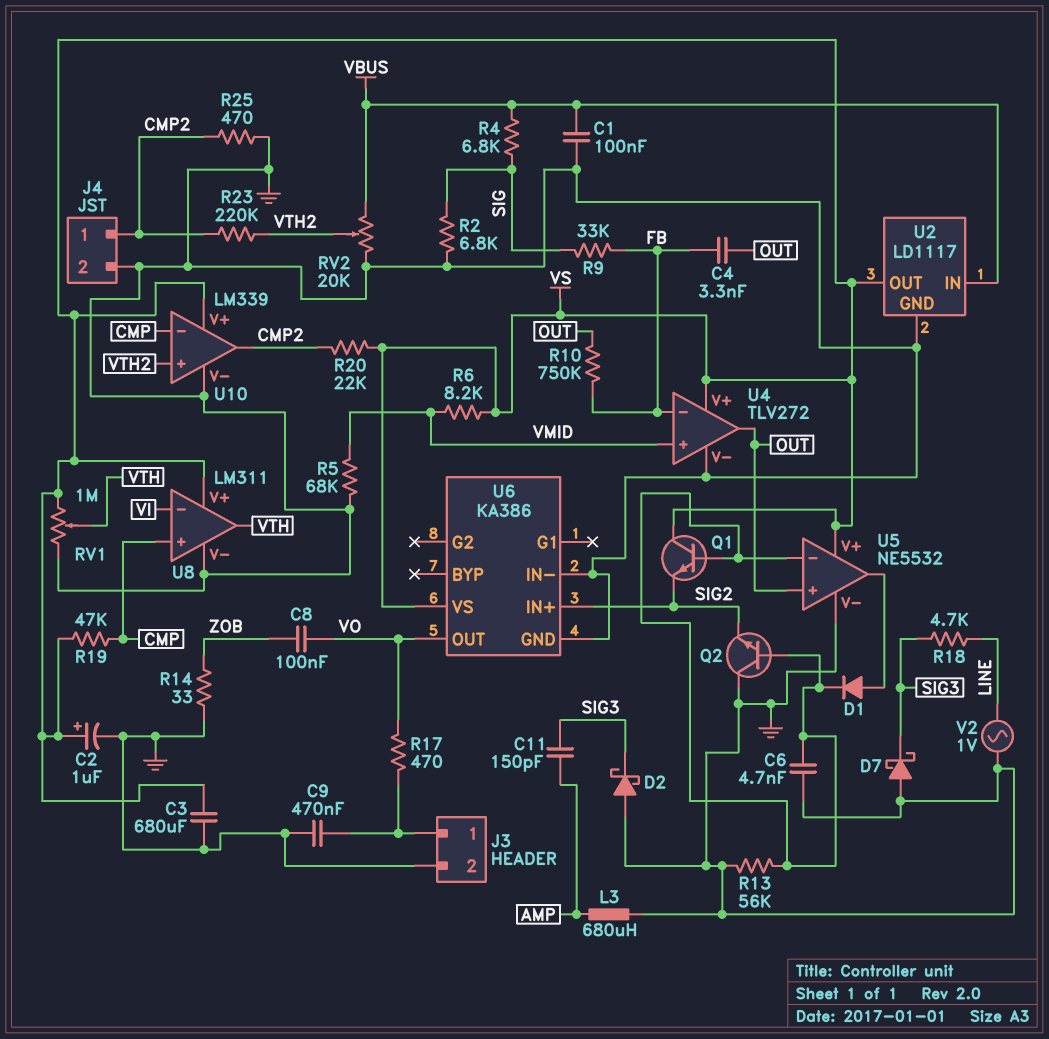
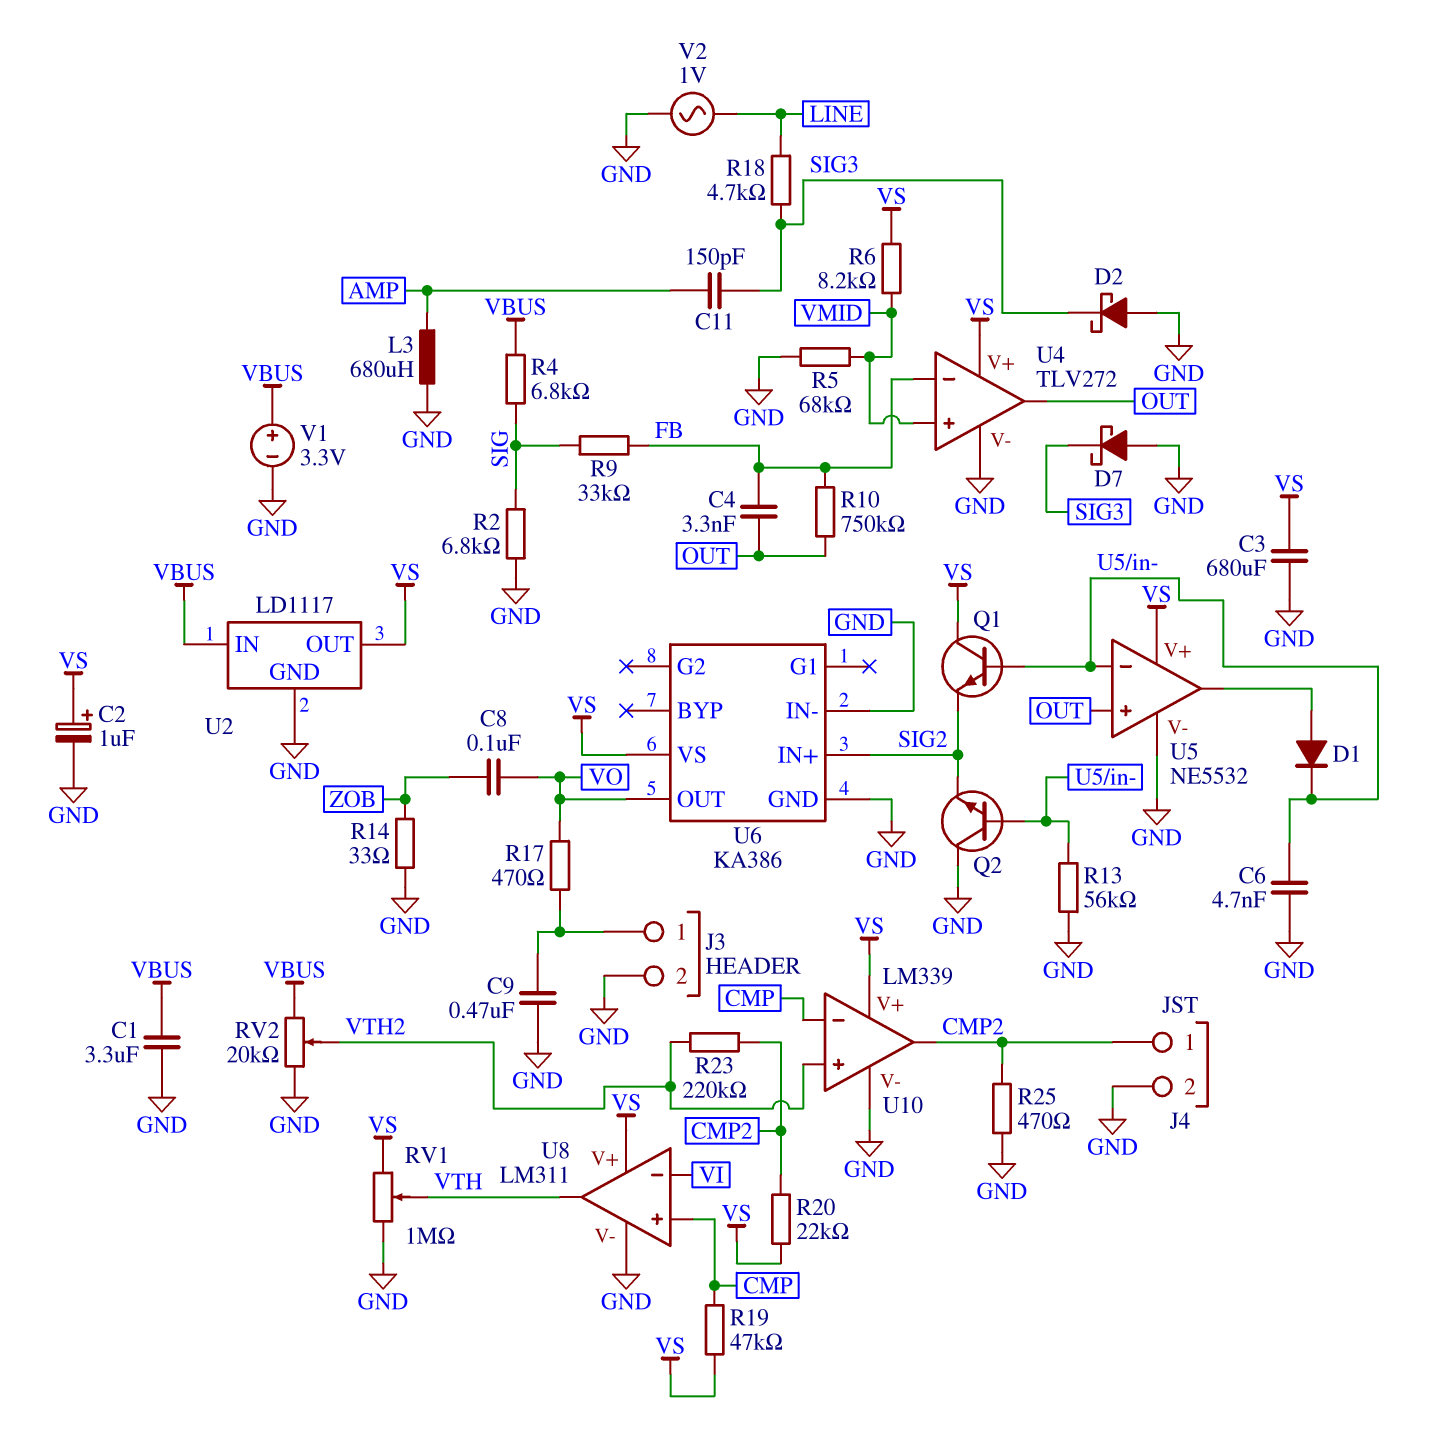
C1: 100nF (GND, VBUS) -> 3.3uF (GND, VBUS)
V1: none -> 3.3V (plus VBUS, minus GND)

